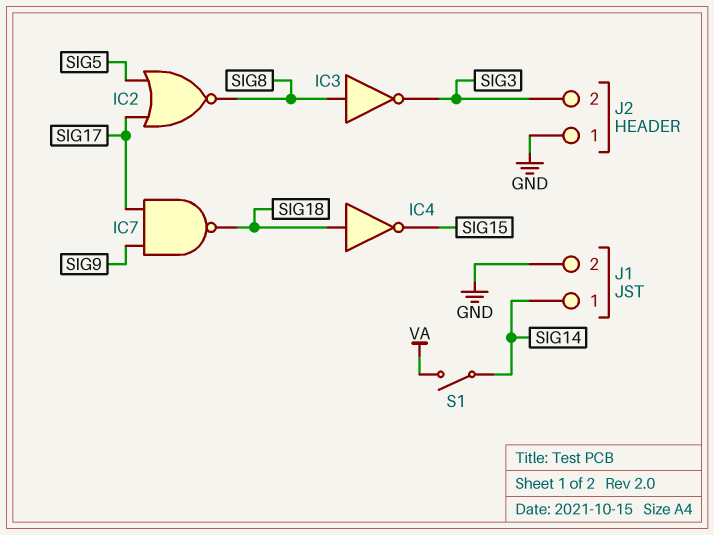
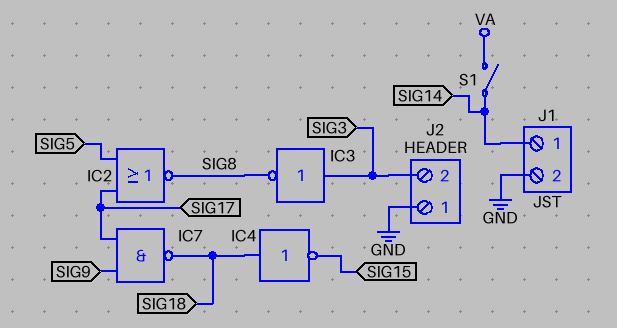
IC3: NOT (in SIG8, out SIG3) -> NOT (in SIG3, out SIG8)

